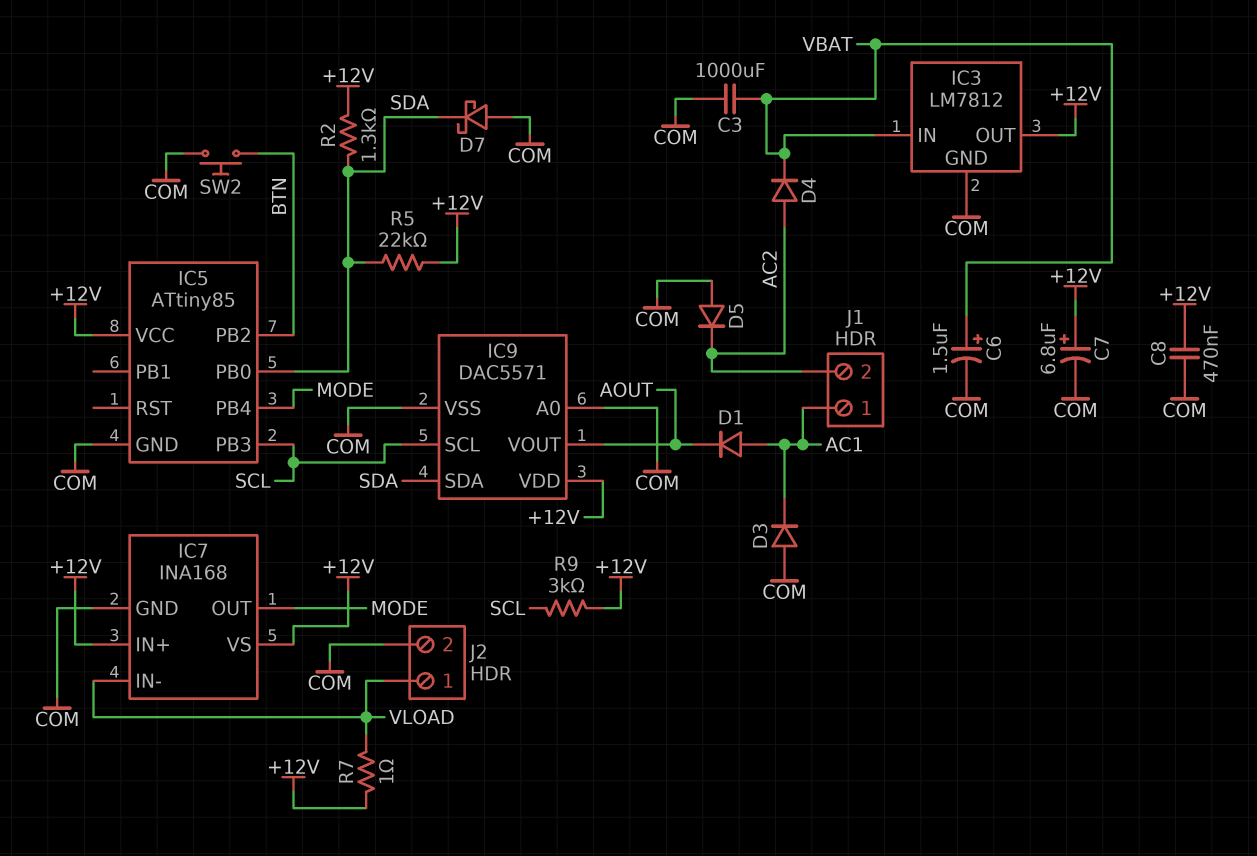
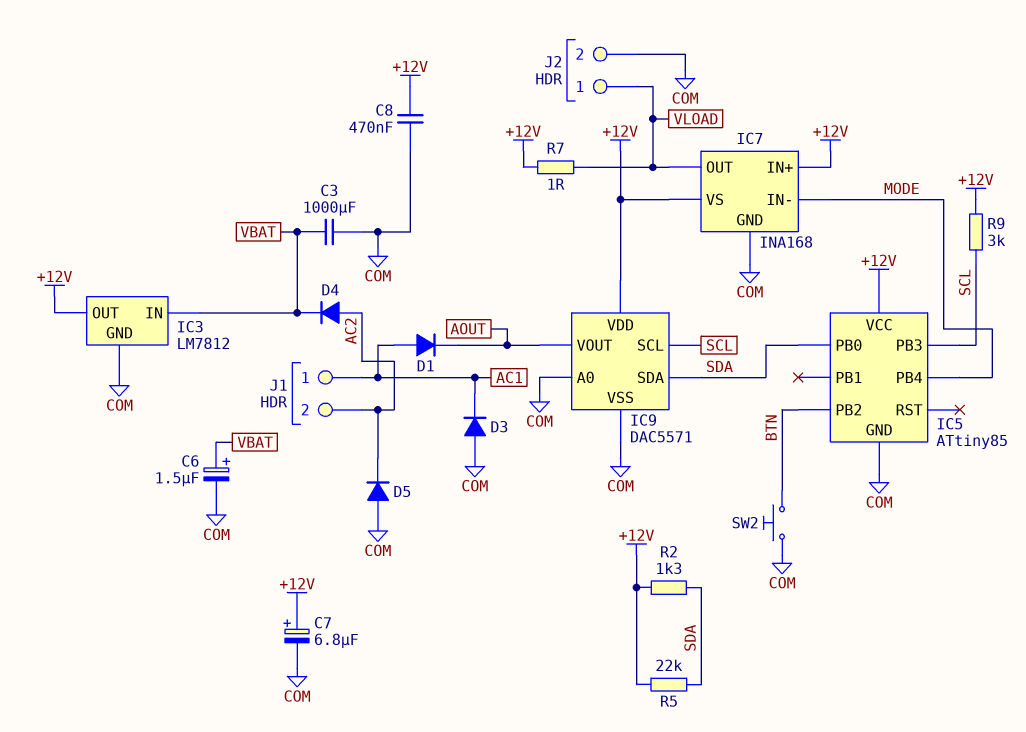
D7: schottky (A COM, K SDA) -> none
IC7 pin IN-: VLOAD -> MODE
IC7 pin OUT: MODE -> VLOAD

